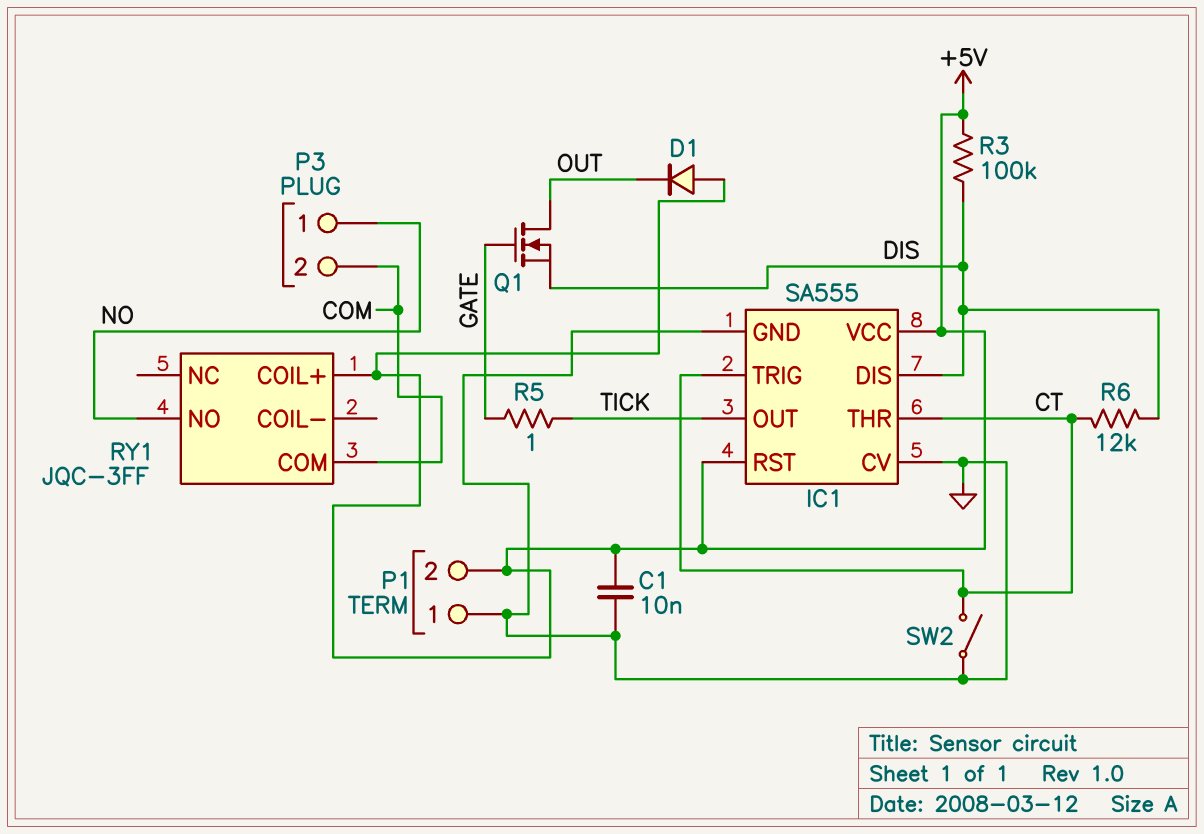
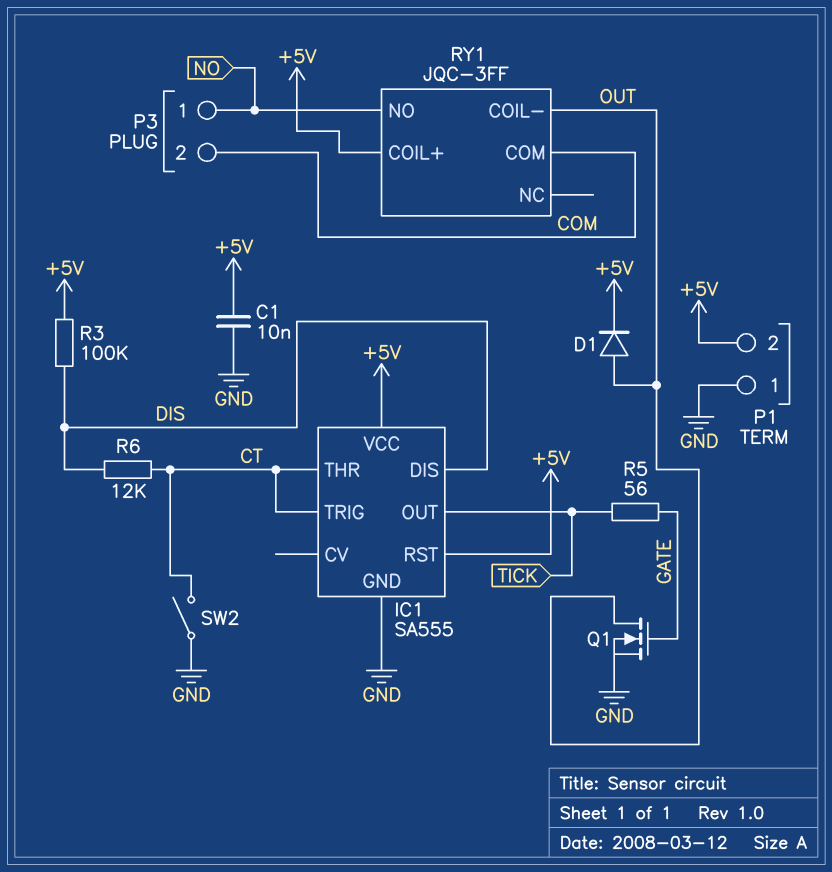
D1: diode (A +5V, K OUT) -> diode (A OUT, K +5V)
IC1 pin CV: GND -> none
Q1: NMOS (G GATE, D OUT, S DIS) -> NMOS (G GATE, D OUT, S GND)
R5: 1 (GATE, TICK) -> 56 (GATE, TICK)
RY1 pin COIL-: none -> OUT

